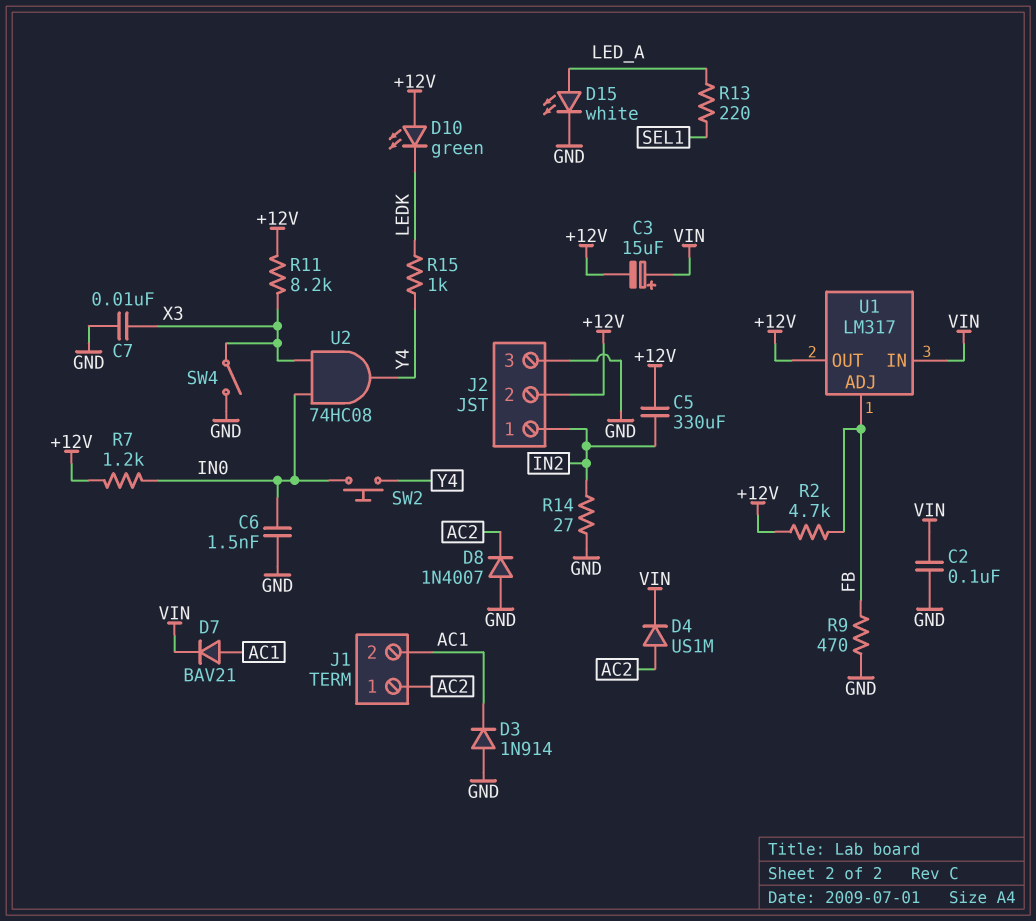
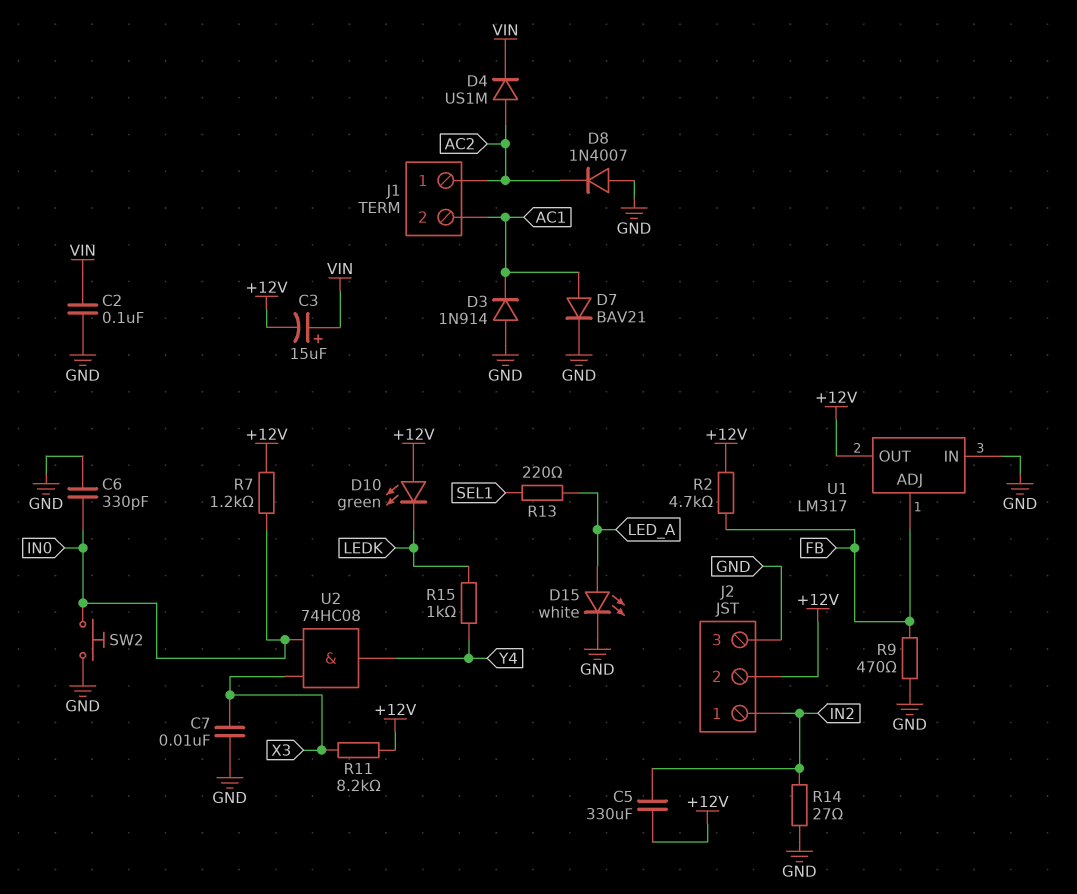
C6: 1.5nF (GND, IN0) -> 330pF (GND, IN0)
D7: diode BAV21 (A AC1, K VIN) -> diode BAV21 (A AC1, K GND)
SW2: button (IN0, Y4) -> button (GND, IN0)
SW4: switch (GND, X3) -> none
U1 pin IN: VIN -> GND

